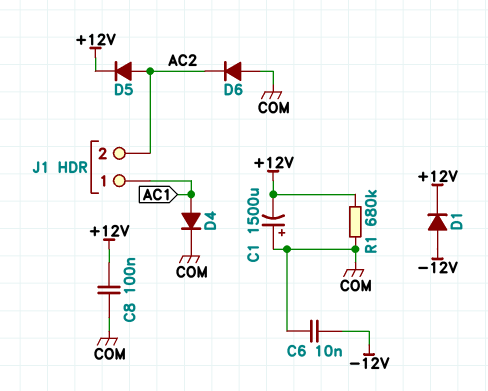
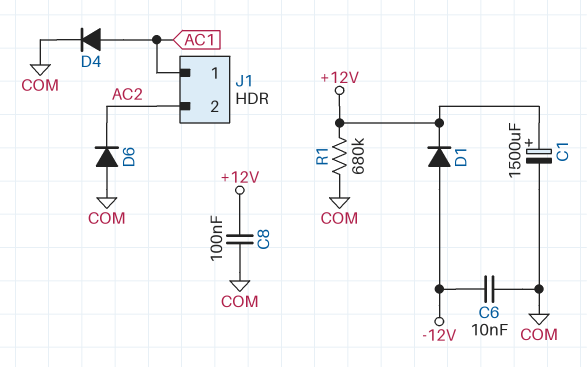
C1: 1500uF (plus COM, minus +12V) -> 1500uF (plus +12V, minus COM)
D5: diode (A AC2, K +12V) -> none

